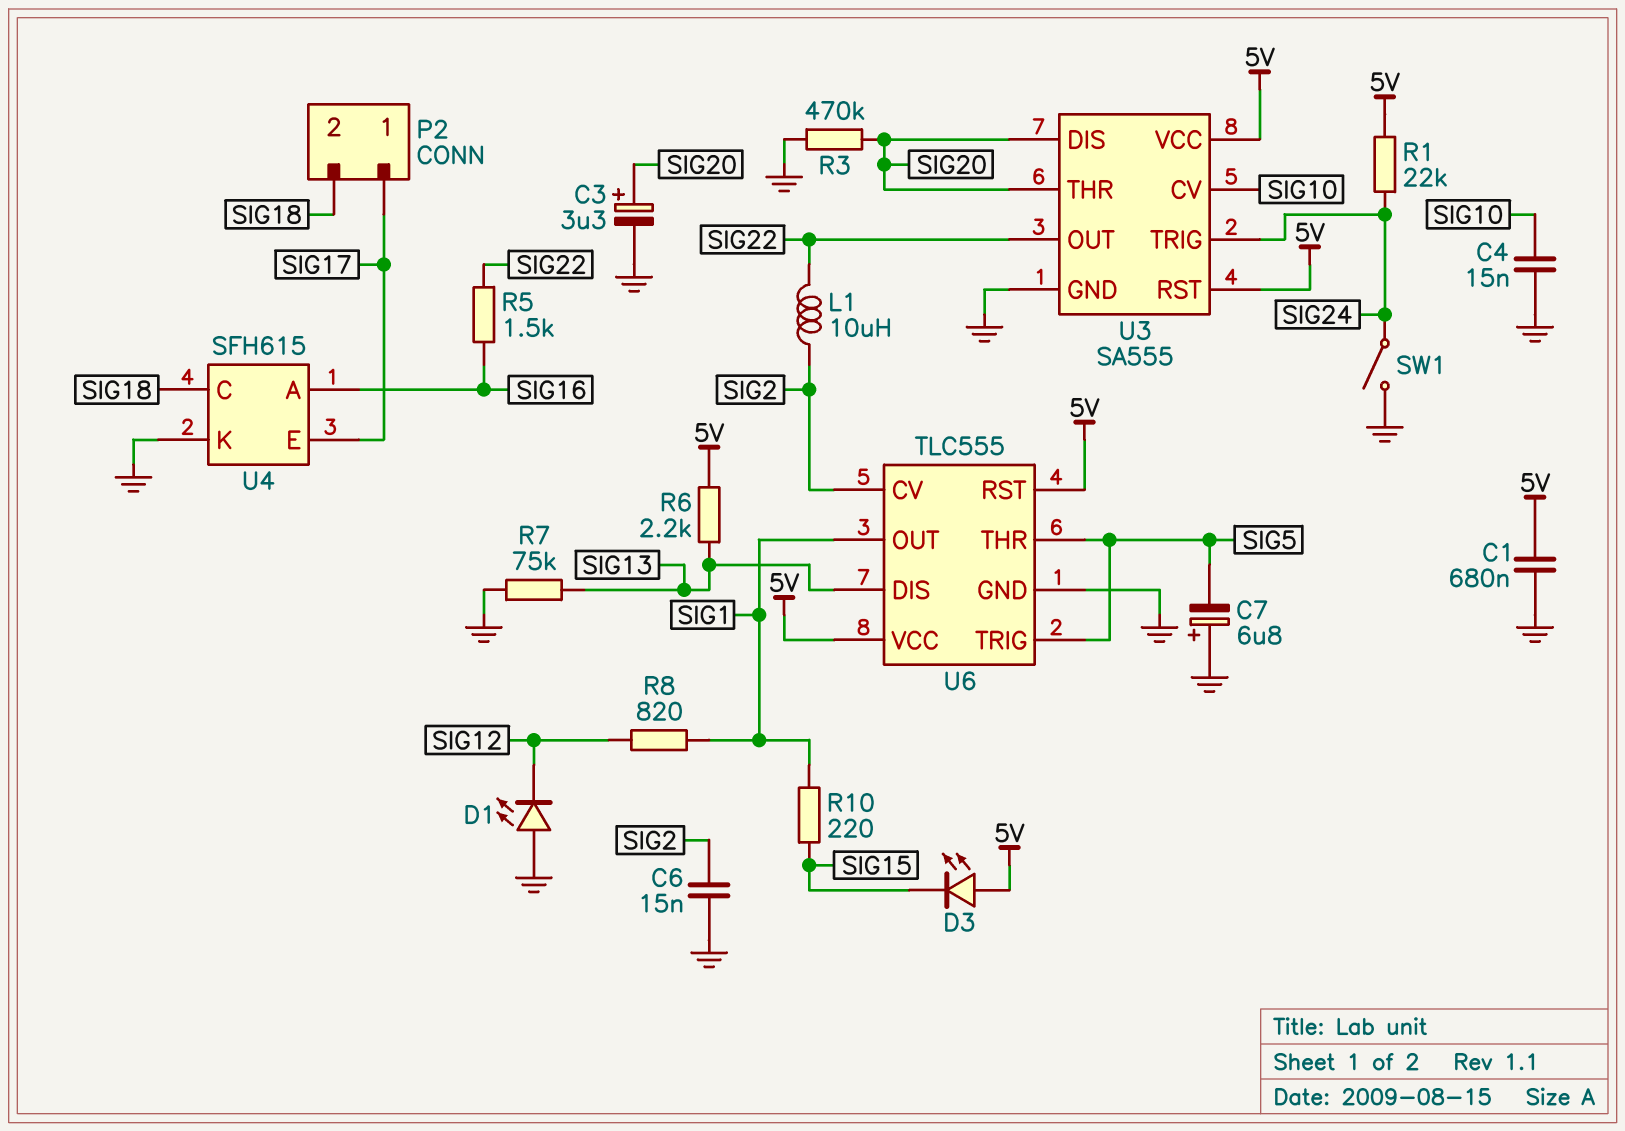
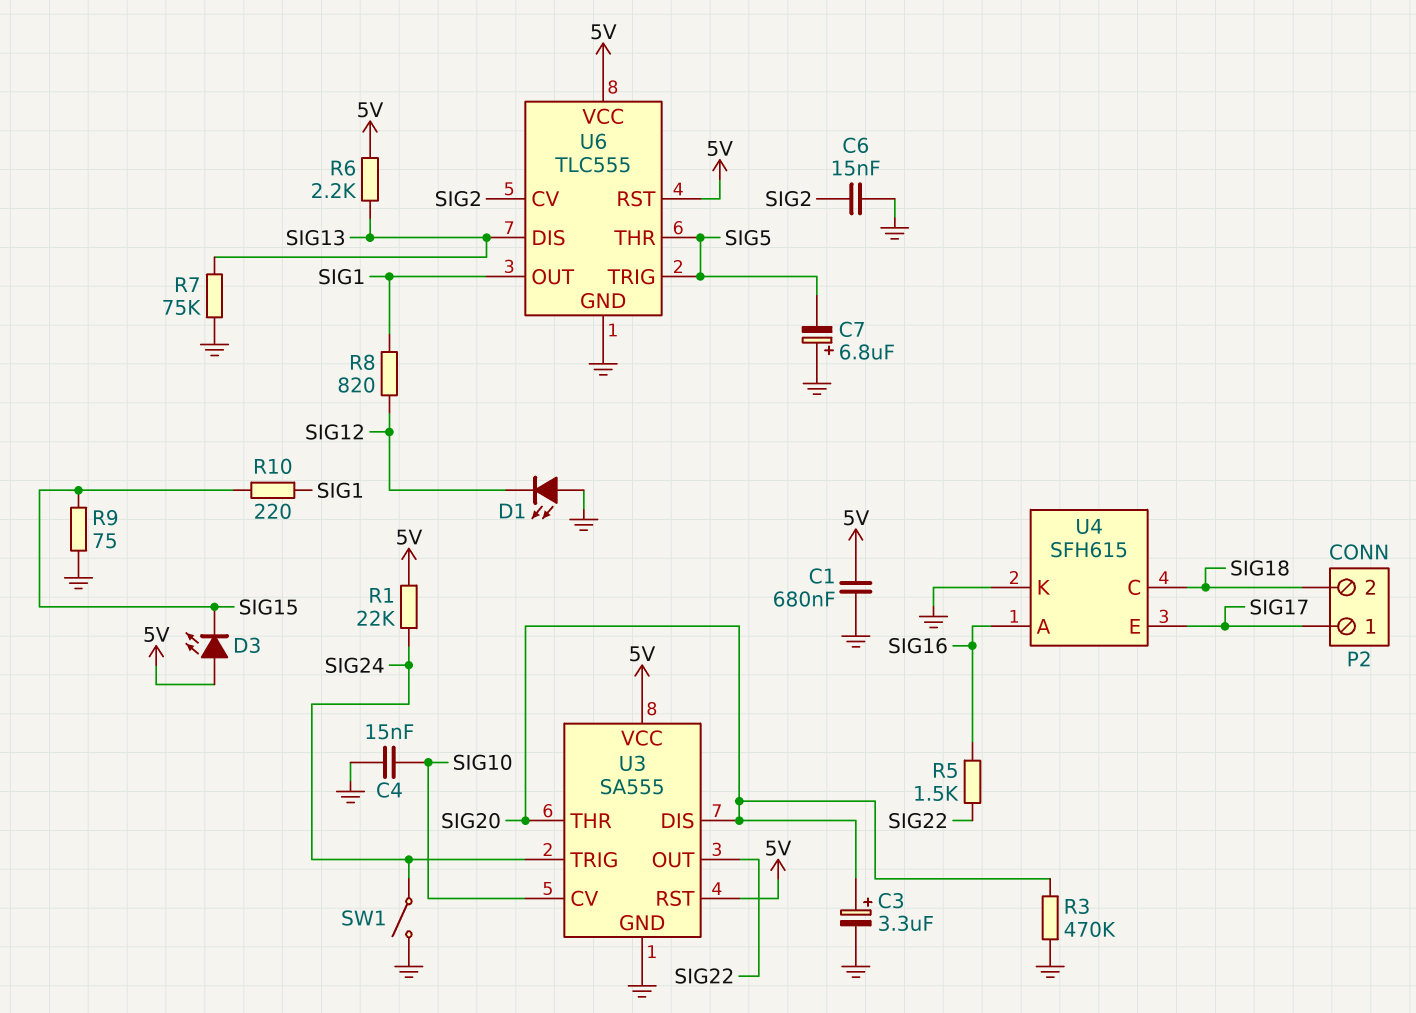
L1: 10uH (SIG2, SIG22) -> none
R9: none -> 75 (GND, SIG15)

